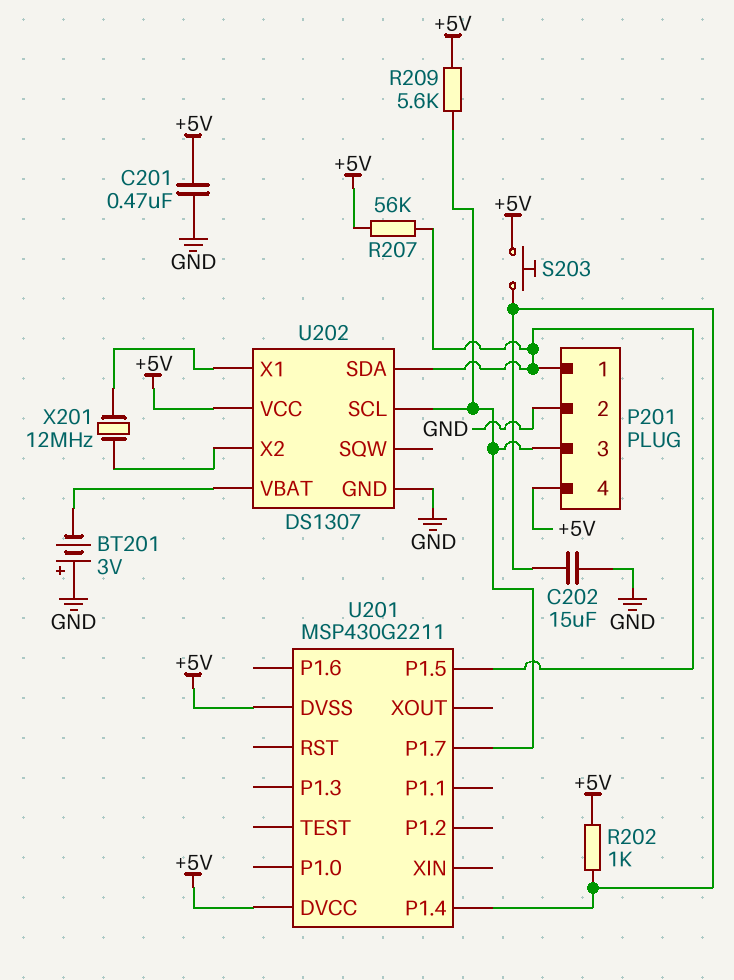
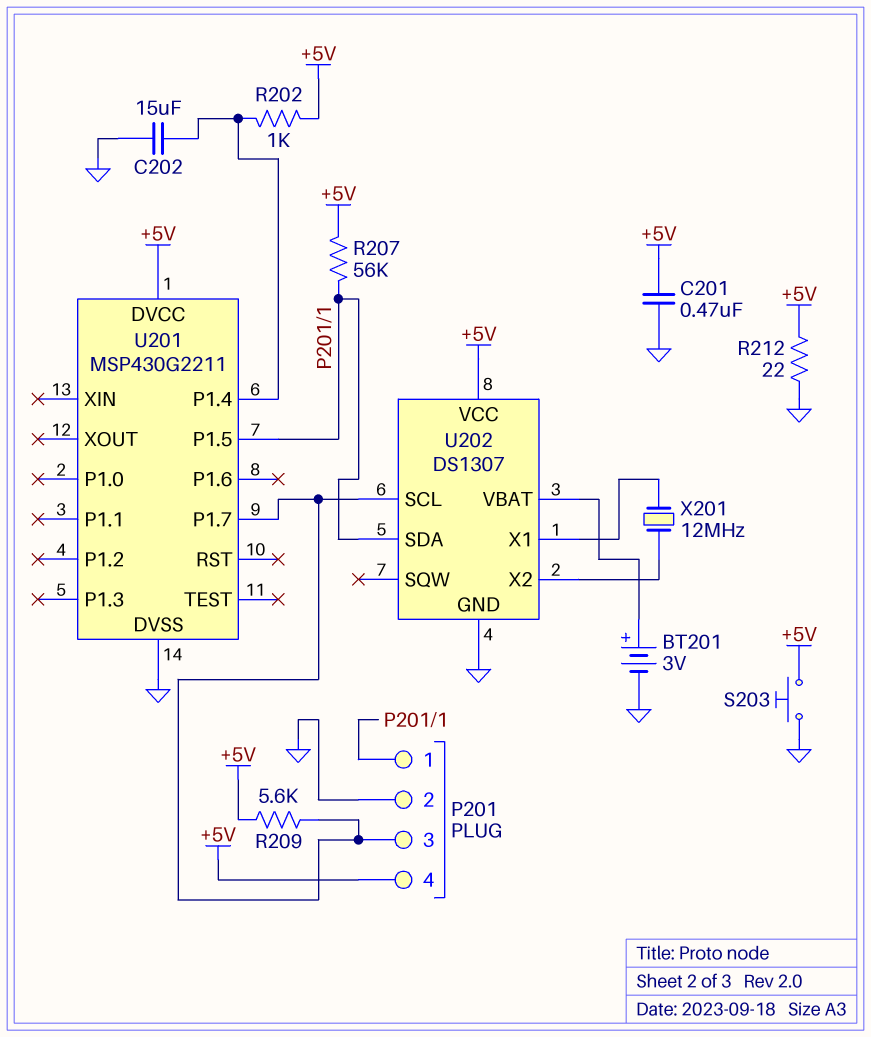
BT201: 3V (plus GND, minus U202/VBAT) -> 3V (plus U202/VBAT, minus GND)
R212: none -> 22 (+5V, GND)
S203: button (+5V, U201/P1.4) -> button (+5V, GND)
U201 pin DVSS: +5V -> GND

